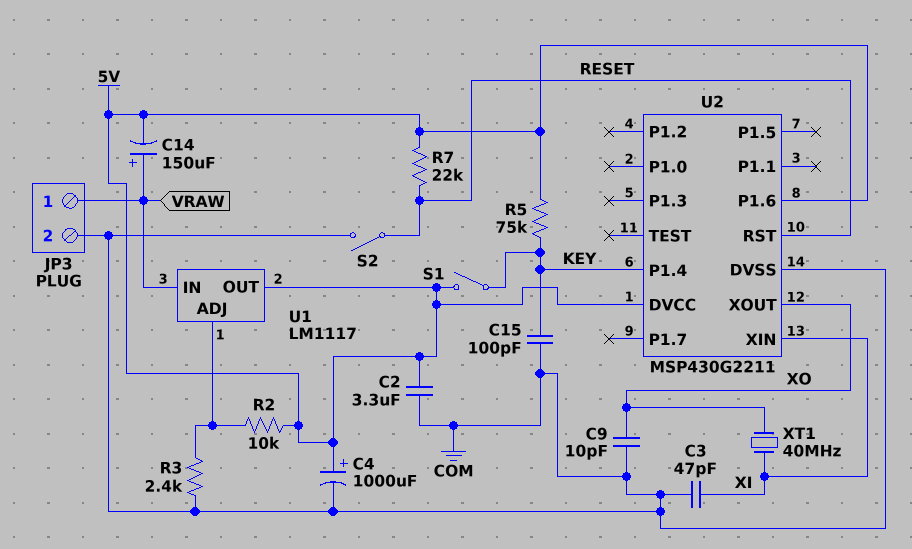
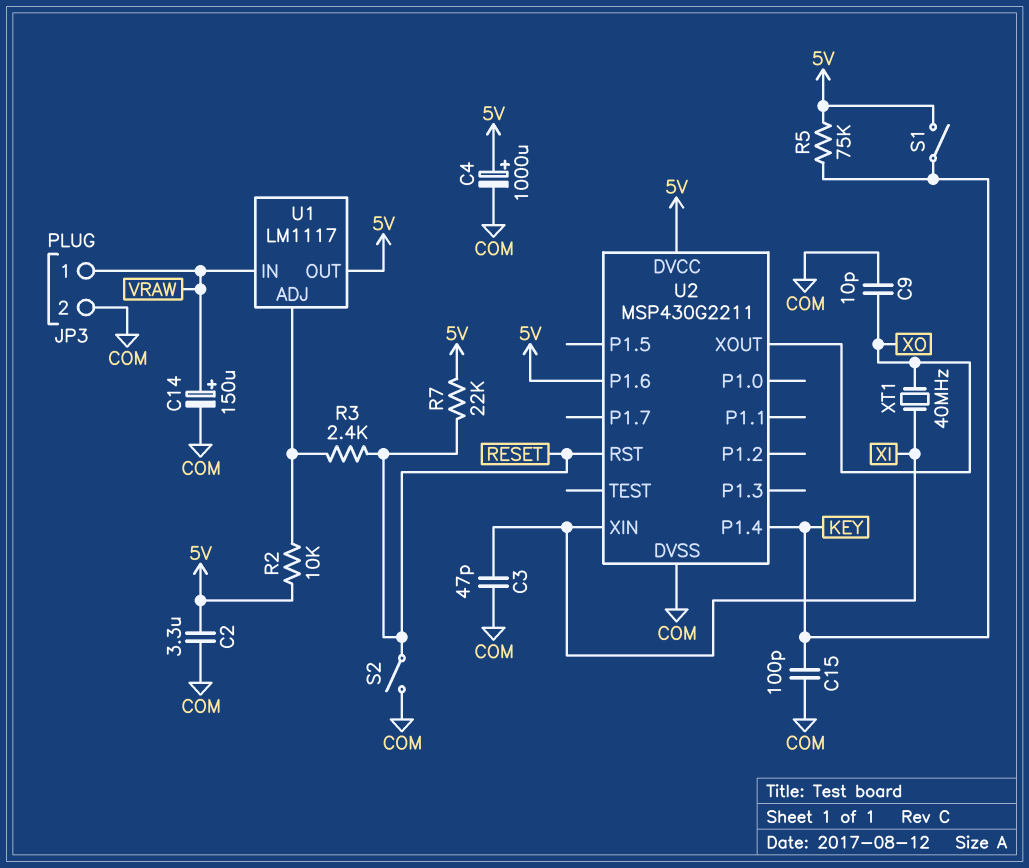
C14: 150uF (plus VRAW, minus 5V) -> 150uF (plus VRAW, minus COM)
R3: 2.4k (COM, U1/ADJ) -> 2.4k (RESET, U1/ADJ)

